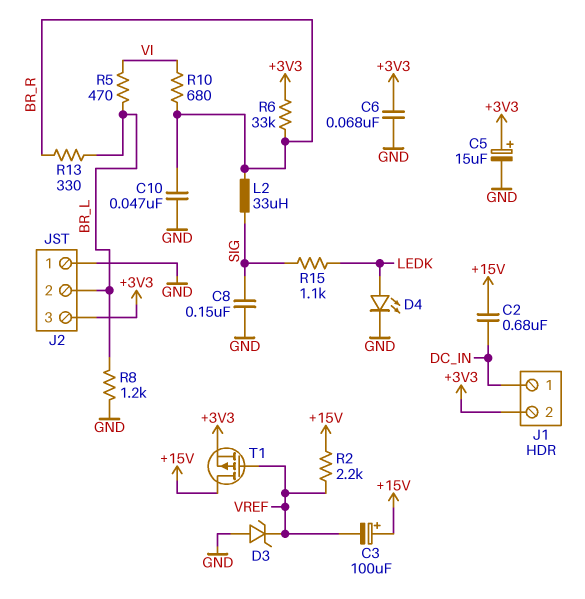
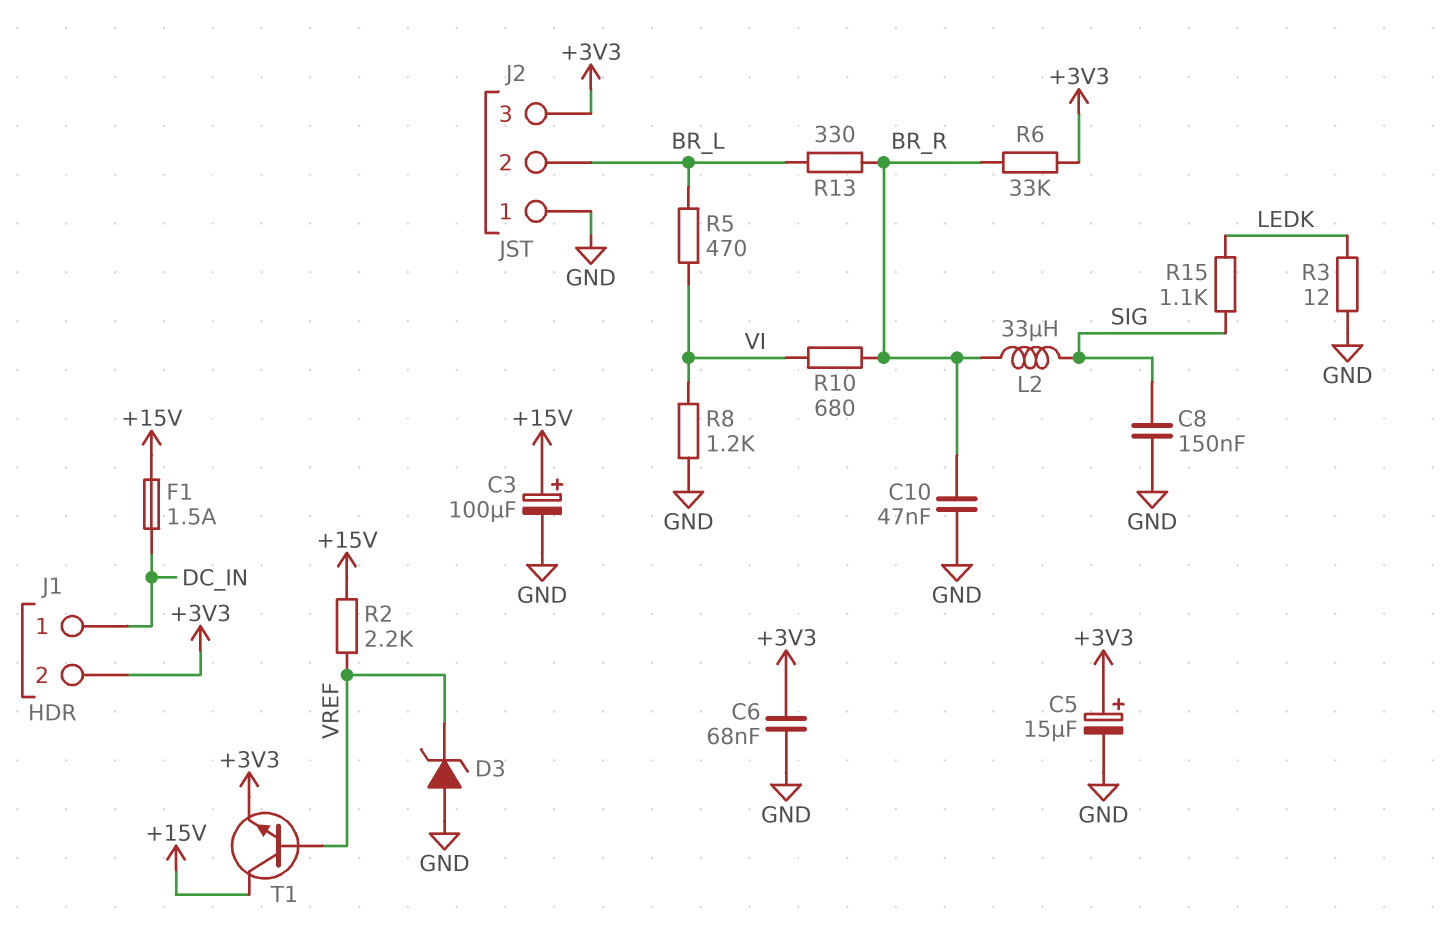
C2: 680nF (+15V, DC_IN) -> none
C3: 100uF (plus +15V, minus VREF) -> 100uF (plus +15V, minus GND)
D4: LED (A LEDK, K GND) -> none
F1: none -> 1.5A (+15V, DC_IN)
R3: none -> 12 (GND, LEDK)
R8: 1.2k (BR_L, GND) -> 1.2k (GND, VI)
T1: PMOS (G VREF, D +15V, S +3V3) -> NPN (B VREF, C +15V, E +3V3)

